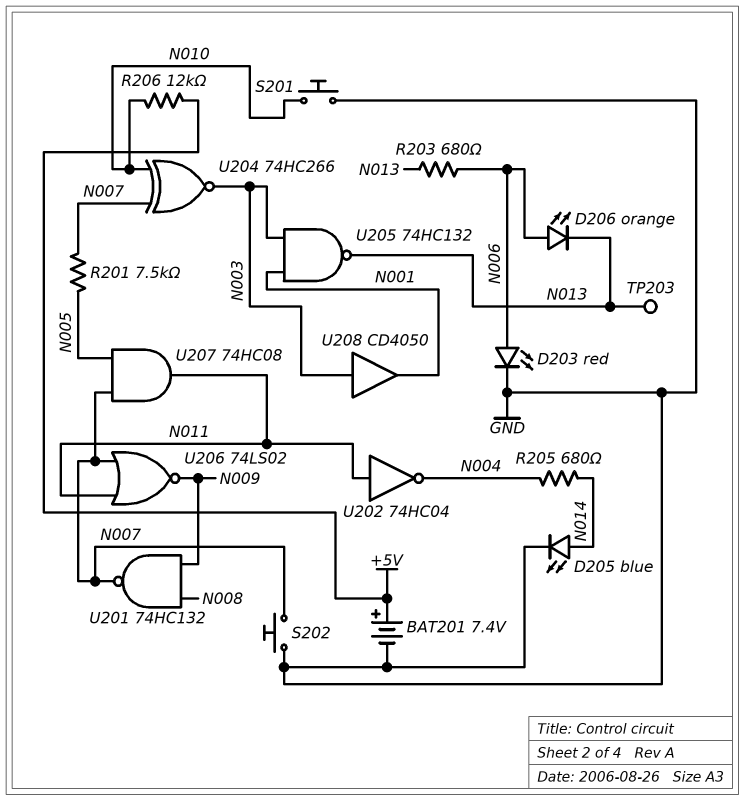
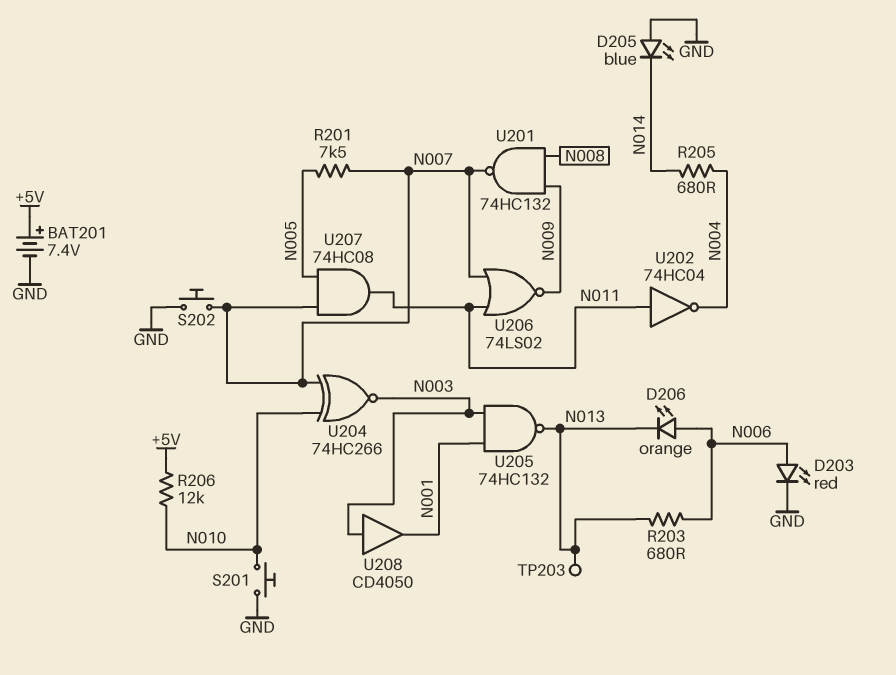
D205: LED blue (A N014, K GND) -> LED blue (A GND, K N014)

